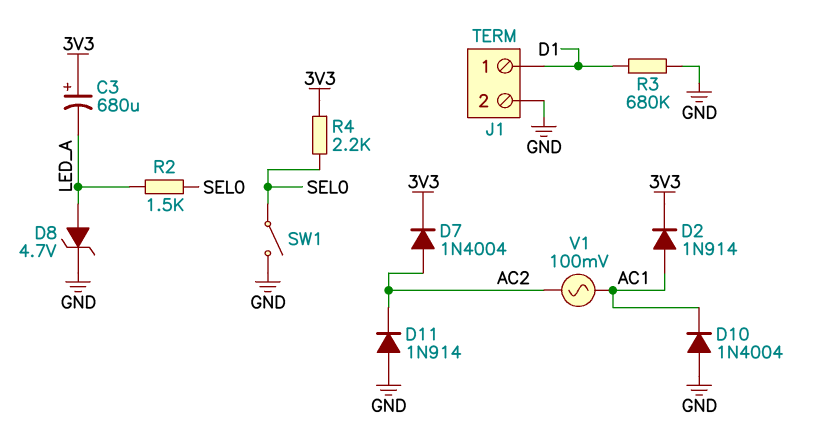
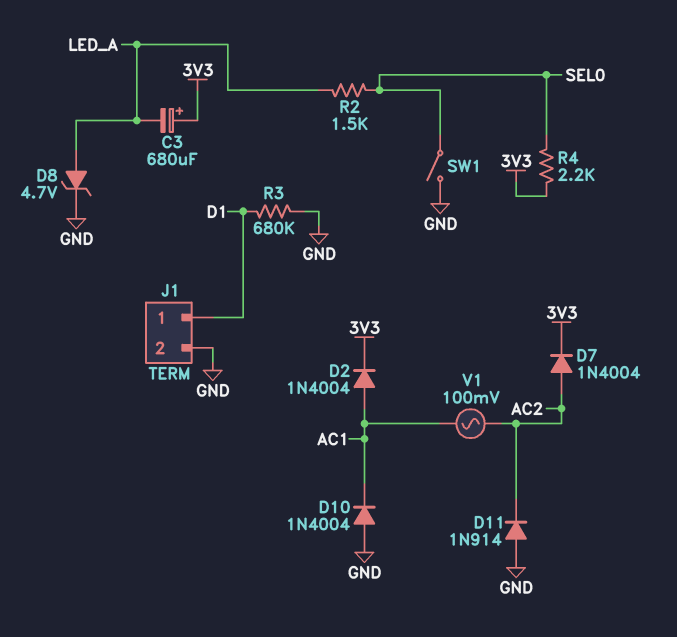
D2: diode 1N914 (A AC1, K 3V3) -> diode 1N4004 (A AC1, K 3V3)

